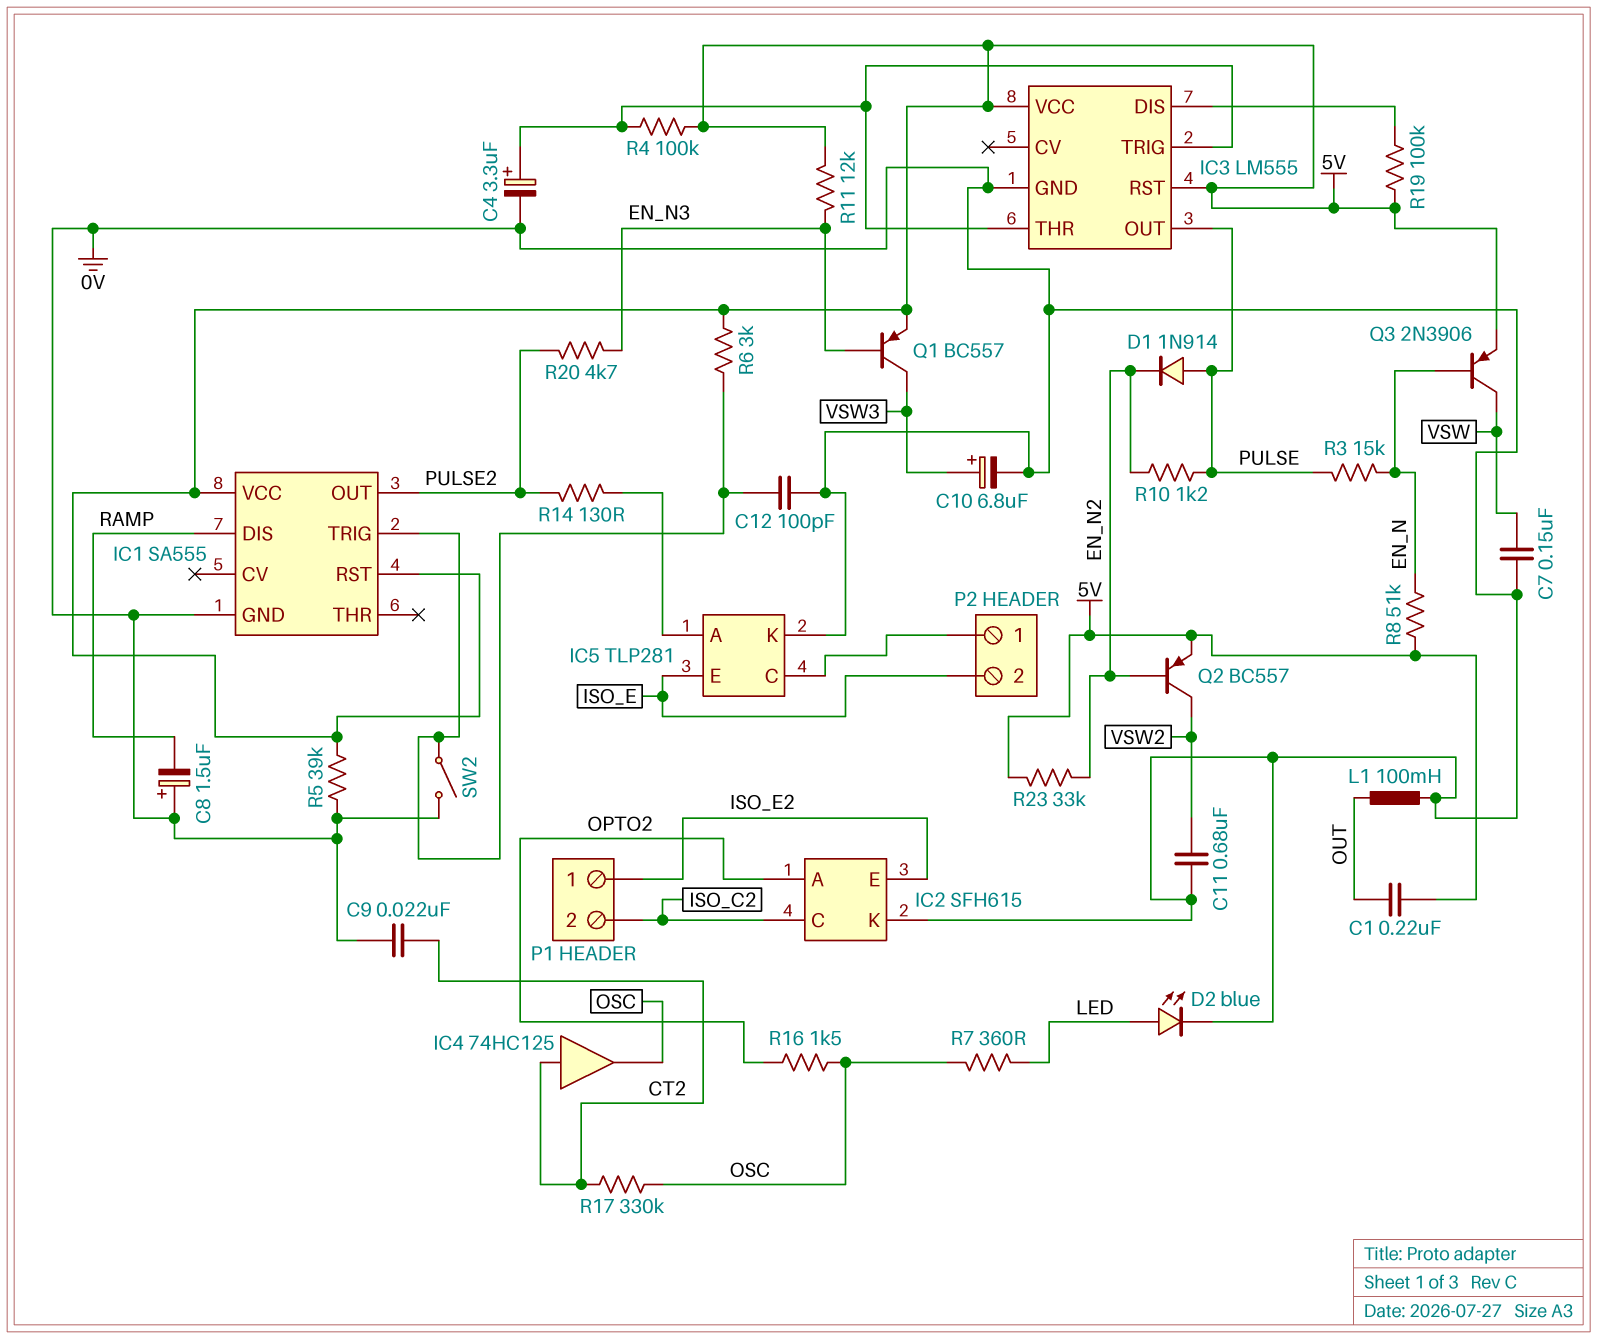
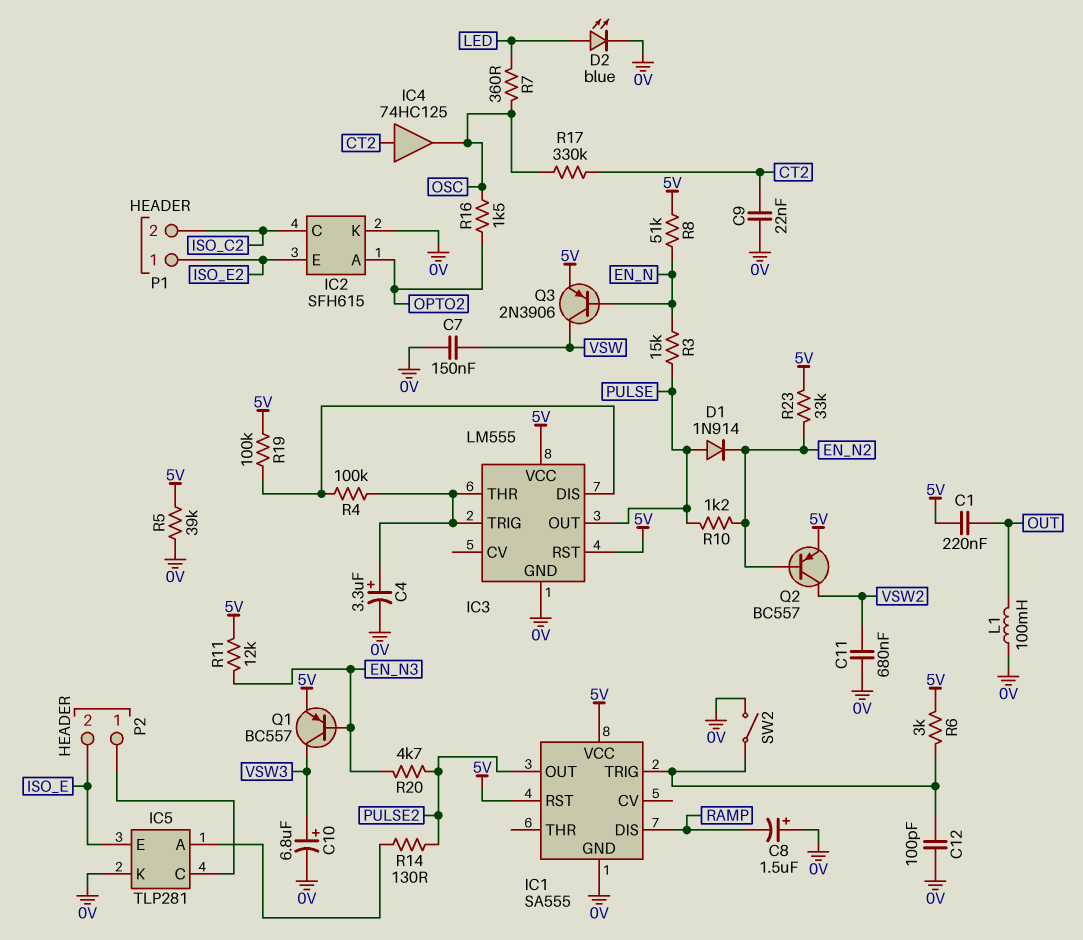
R4: 100k (5V, IC3/THR) -> 100k (IC3/DIS, IC3/THR)

